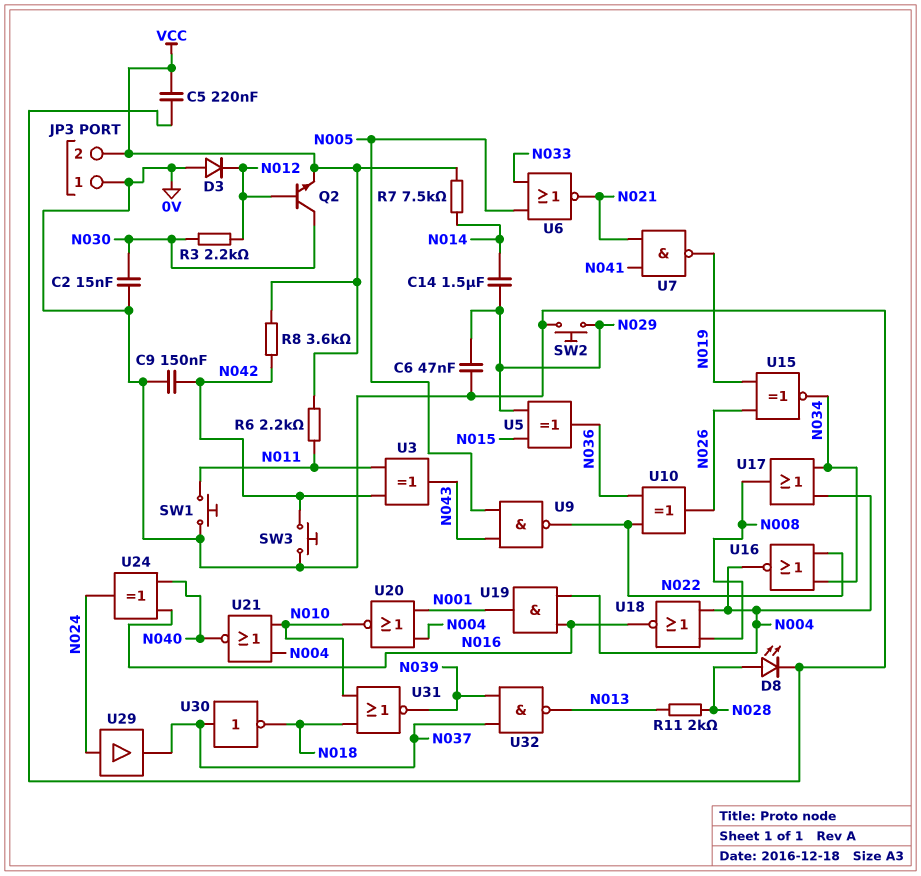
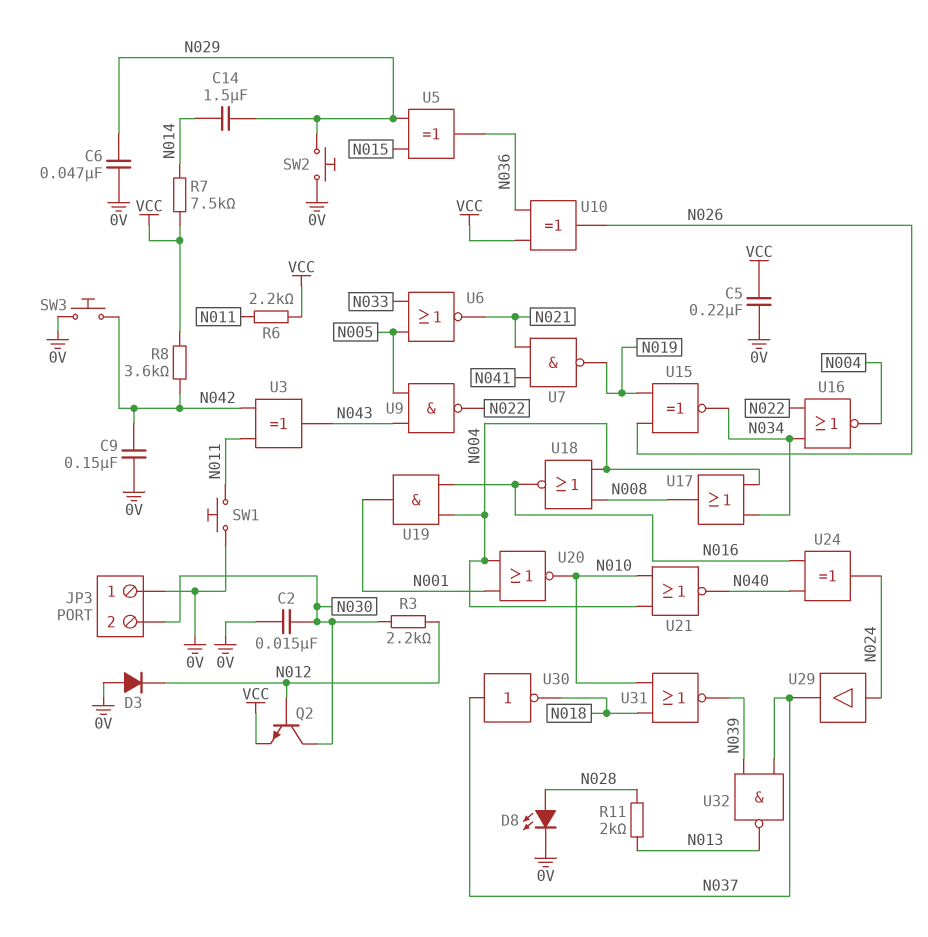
JP3 pin 2: VCC -> N030
U10: XOR (in N022, in N036, out N026) -> XOR (in N036, in VCC, out N026)

